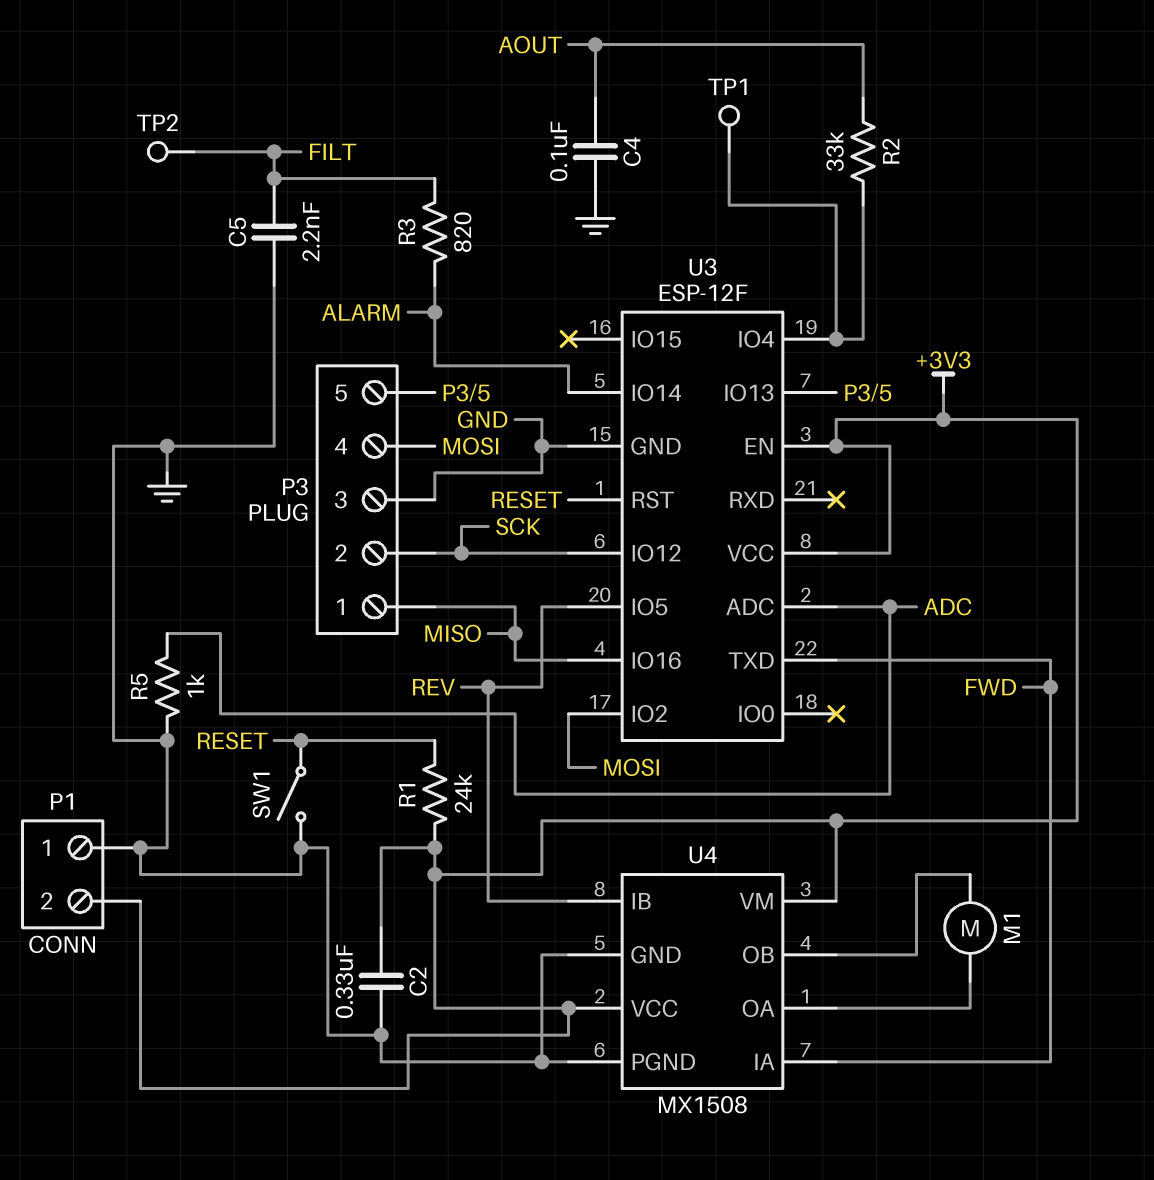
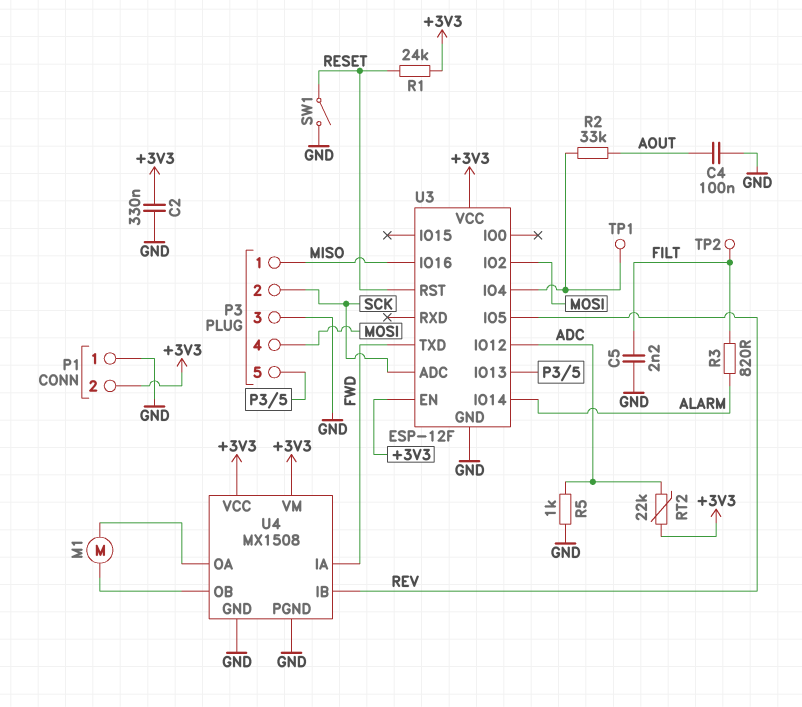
RT2: none -> 22k (+3V3, ADC)
U3 pin ADC: ADC -> SCK
U3 pin IO12: SCK -> ADC

